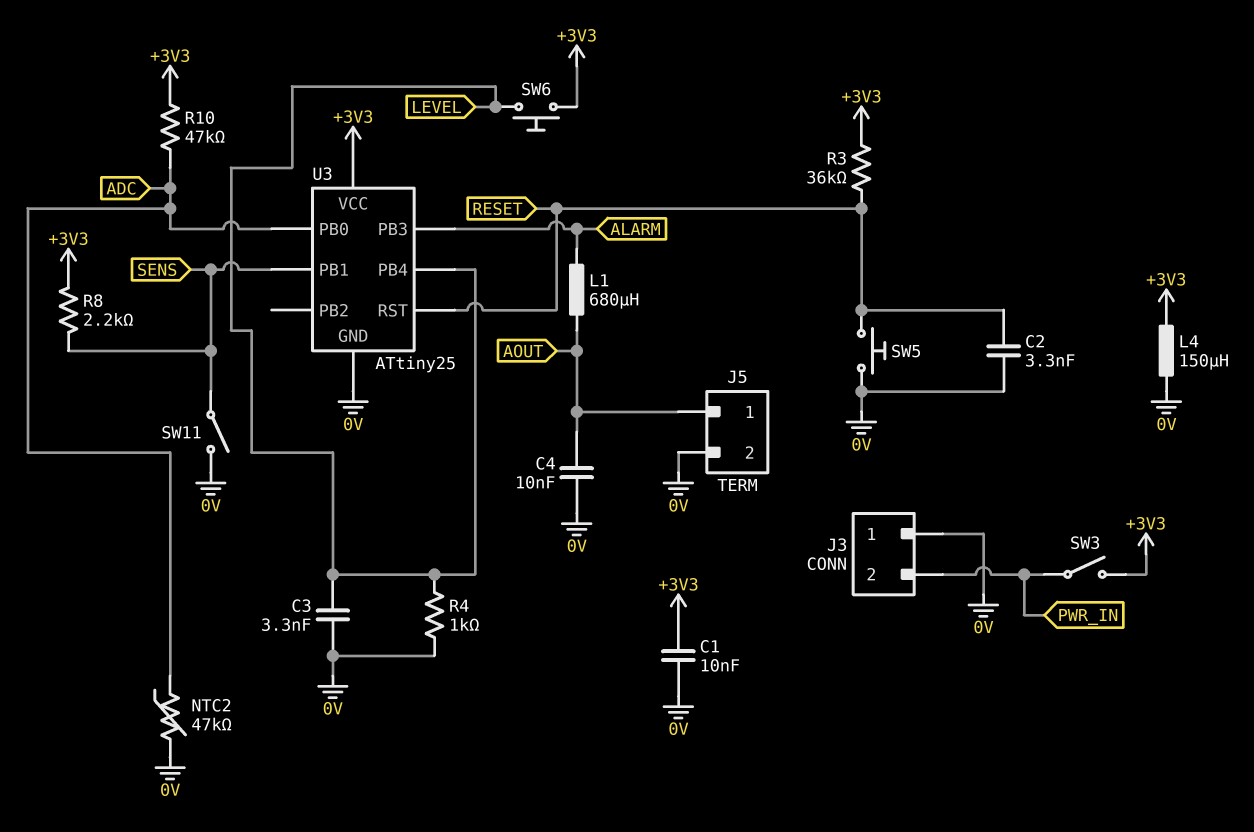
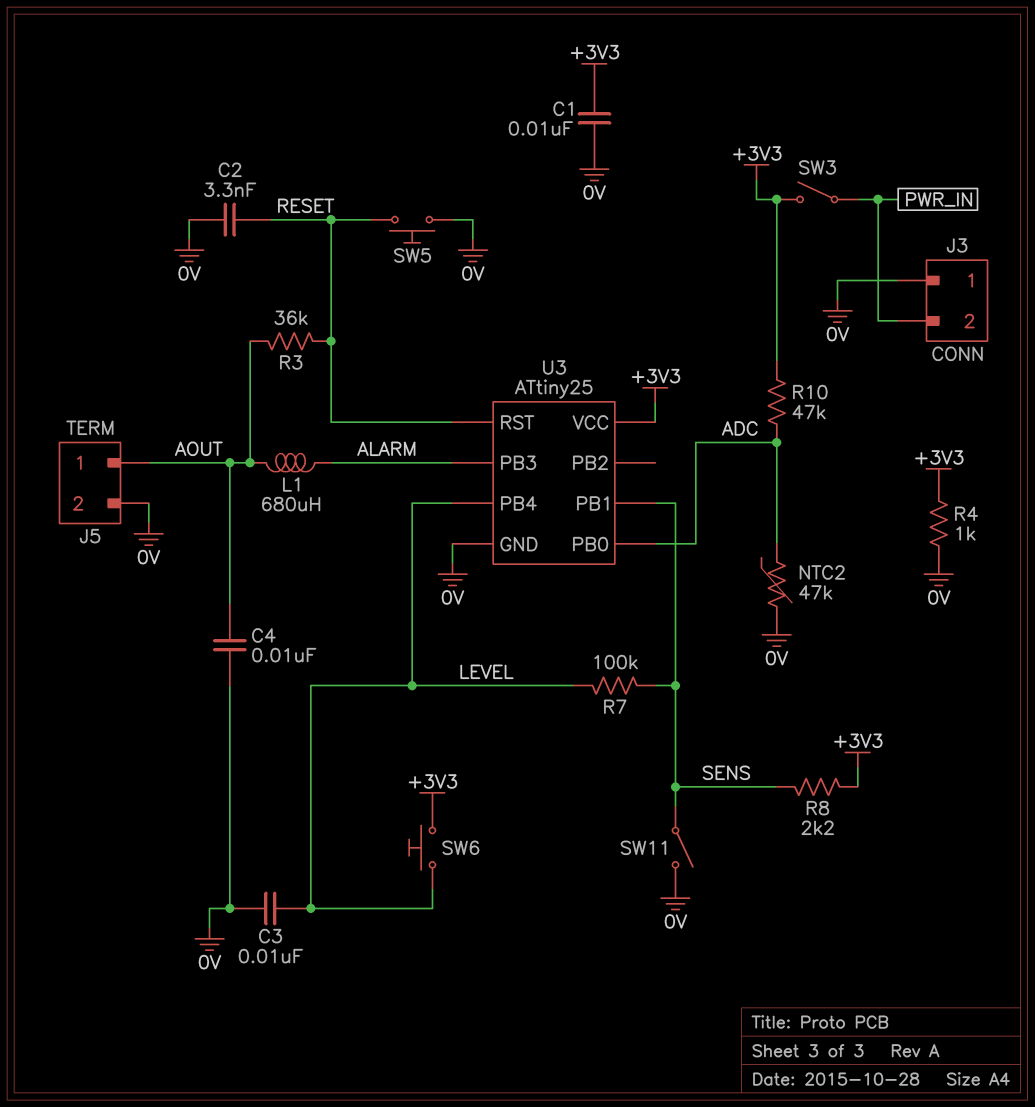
C3: 3.3nF (0V, LEVEL) -> 10nF (0V, LEVEL)
L4: 150uH (+3V3, 0V) -> none
R3: 36k (+3V3, RESET) -> 36k (AOUT, RESET)
R4: 1k (0V, LEVEL) -> 1k (+3V3, 0V)
R7: none -> 100k (LEVEL, SENS)

